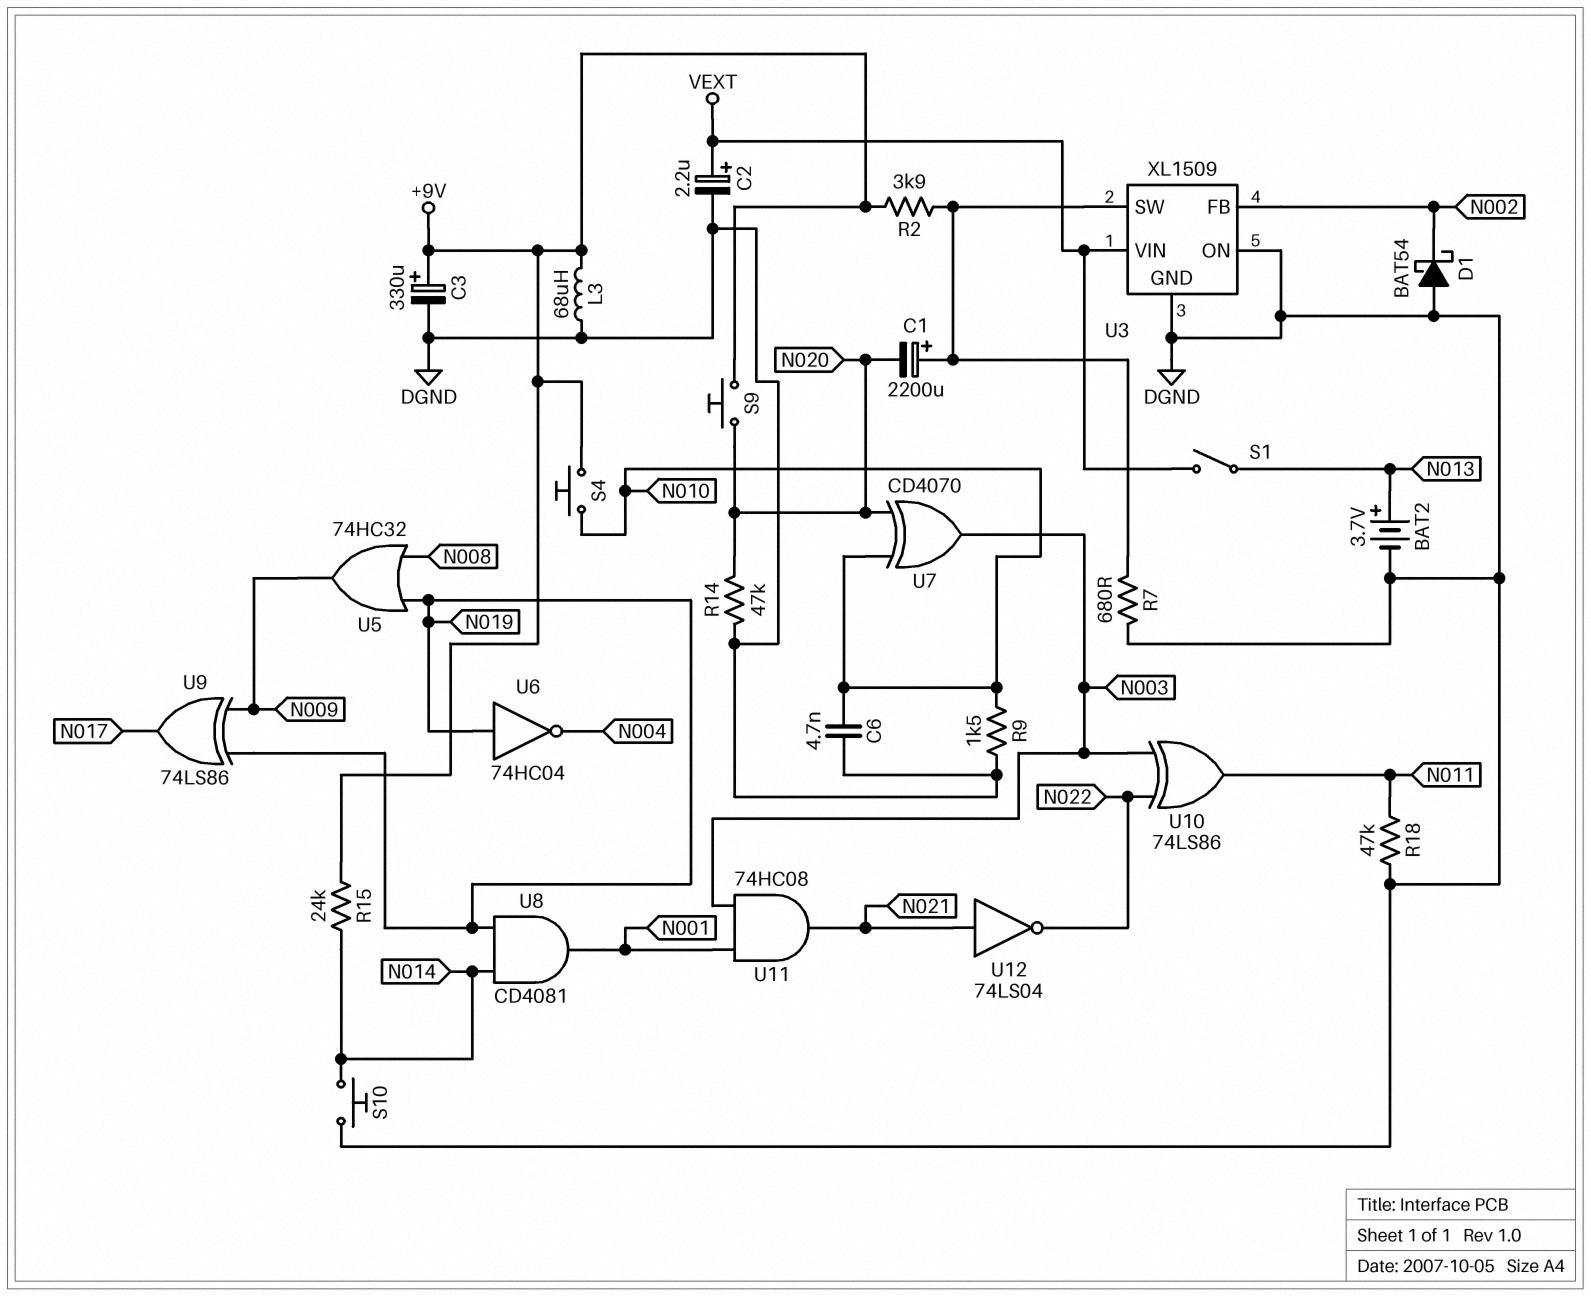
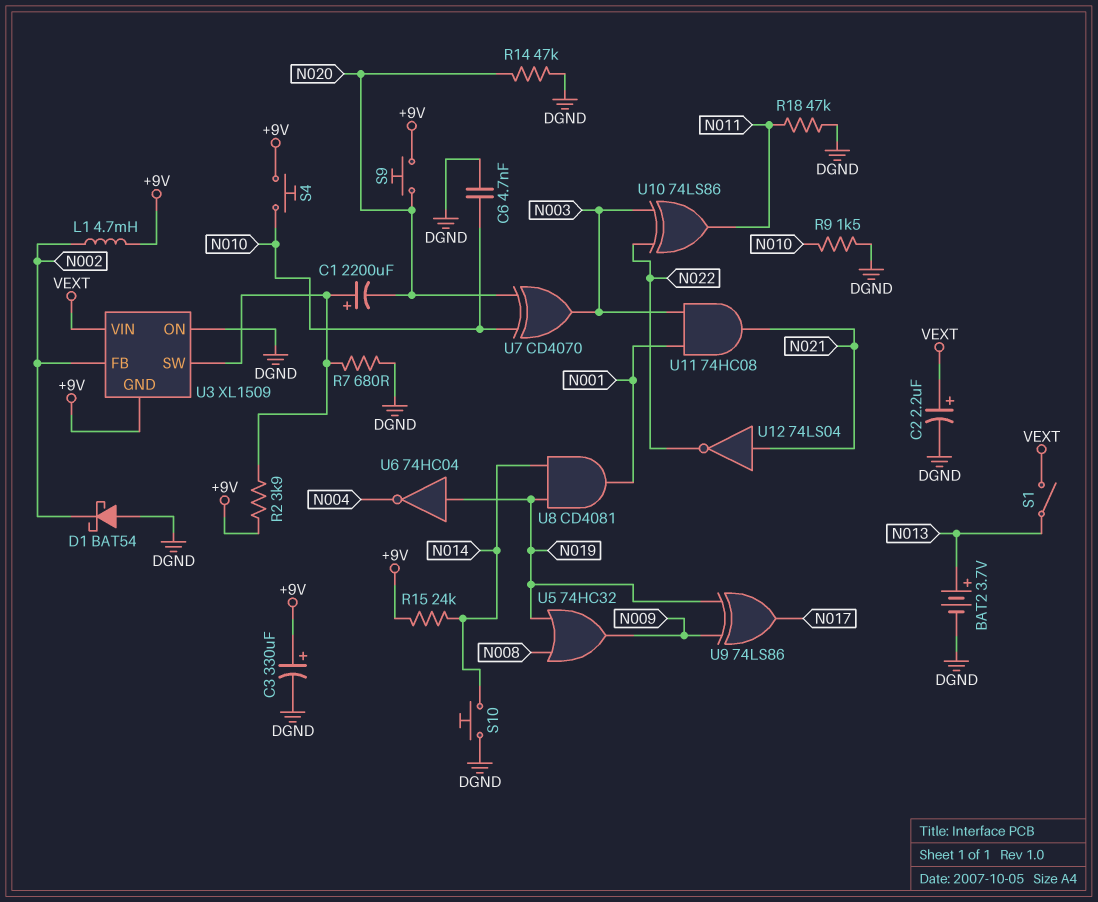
L1: none -> 4.7mH (+9V, N002)
L3: 68uH (+9V, DGND) -> none
U3 pin GND: DGND -> +9V

